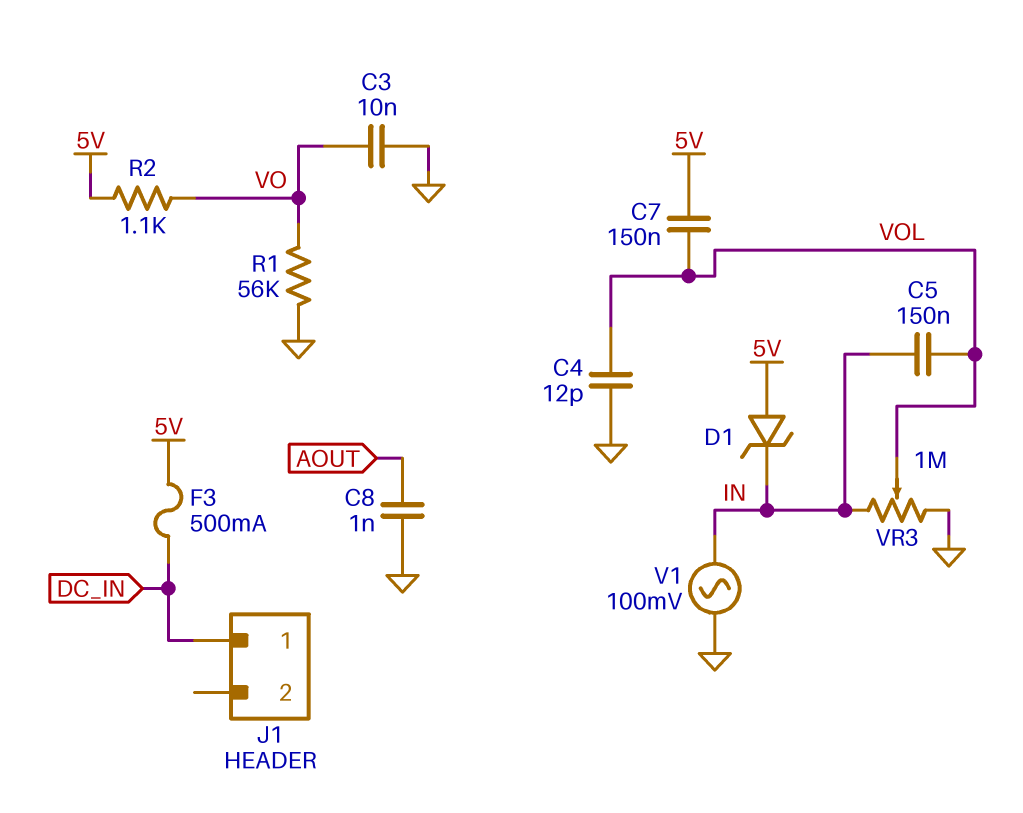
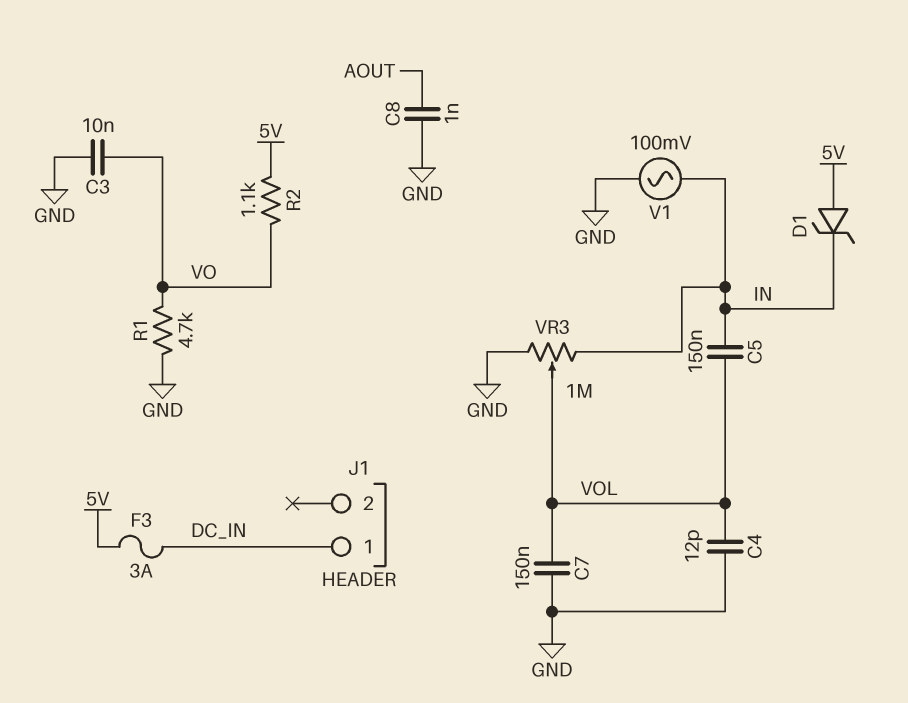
C7: 150nF (5V, VOL) -> 150nF (GND, VOL)
F3: 500mA (5V, DC_IN) -> 3A (5V, DC_IN)
R1: 56k (GND, VO) -> 4.7k (GND, VO)

